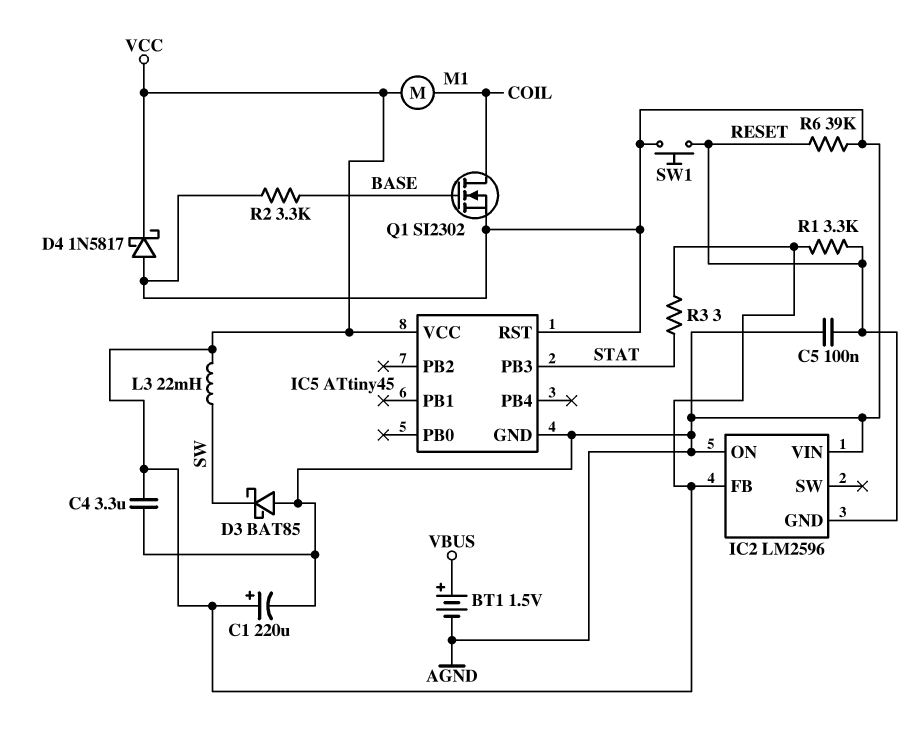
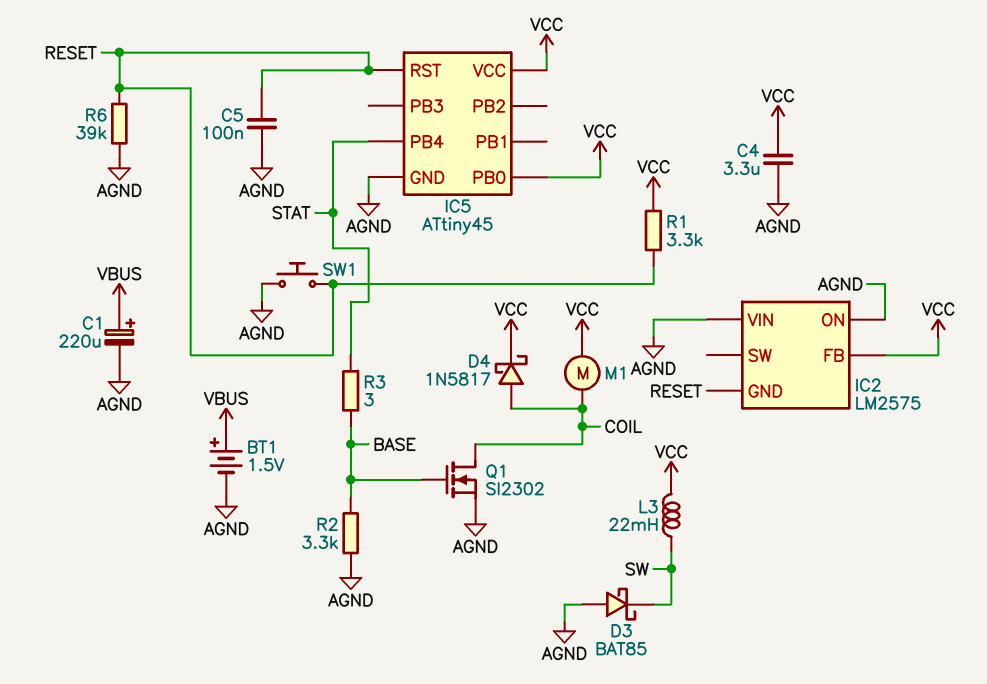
C1: 220uF (plus VCC, minus AGND) -> 220uF (plus VBUS, minus AGND)
D4: schottky 1N5817 (A AGND, K VCC) -> schottky 1N5817 (A COIL, K VCC)
IC2: LM2596 -> LM2575
IC5 pin PB0: none -> VCC
IC5 pin PB3: STAT -> none
IC5 pin PB4: none -> STAT
IC5 pin RST: AGND -> RESET
R3: 3 (STAT, VCC) -> 3 (BASE, STAT)

